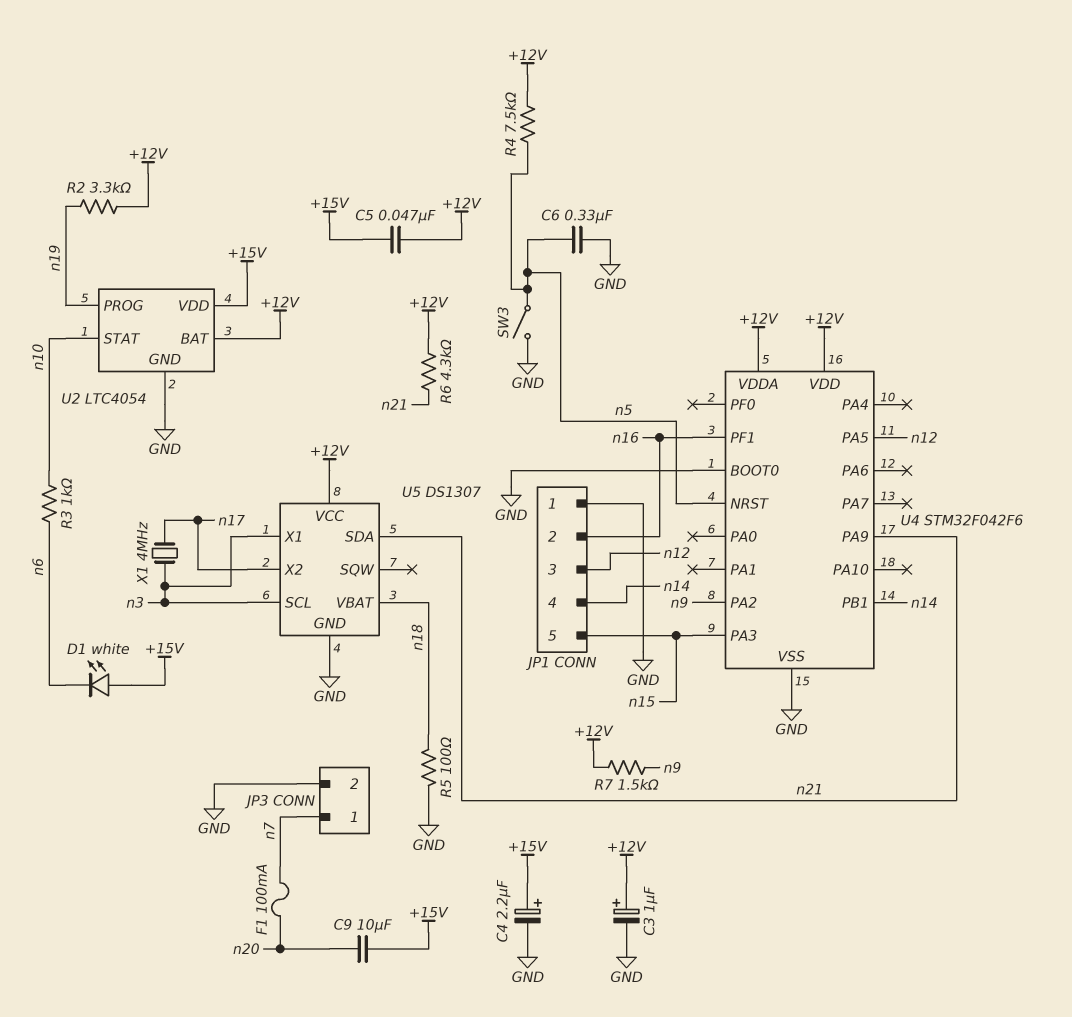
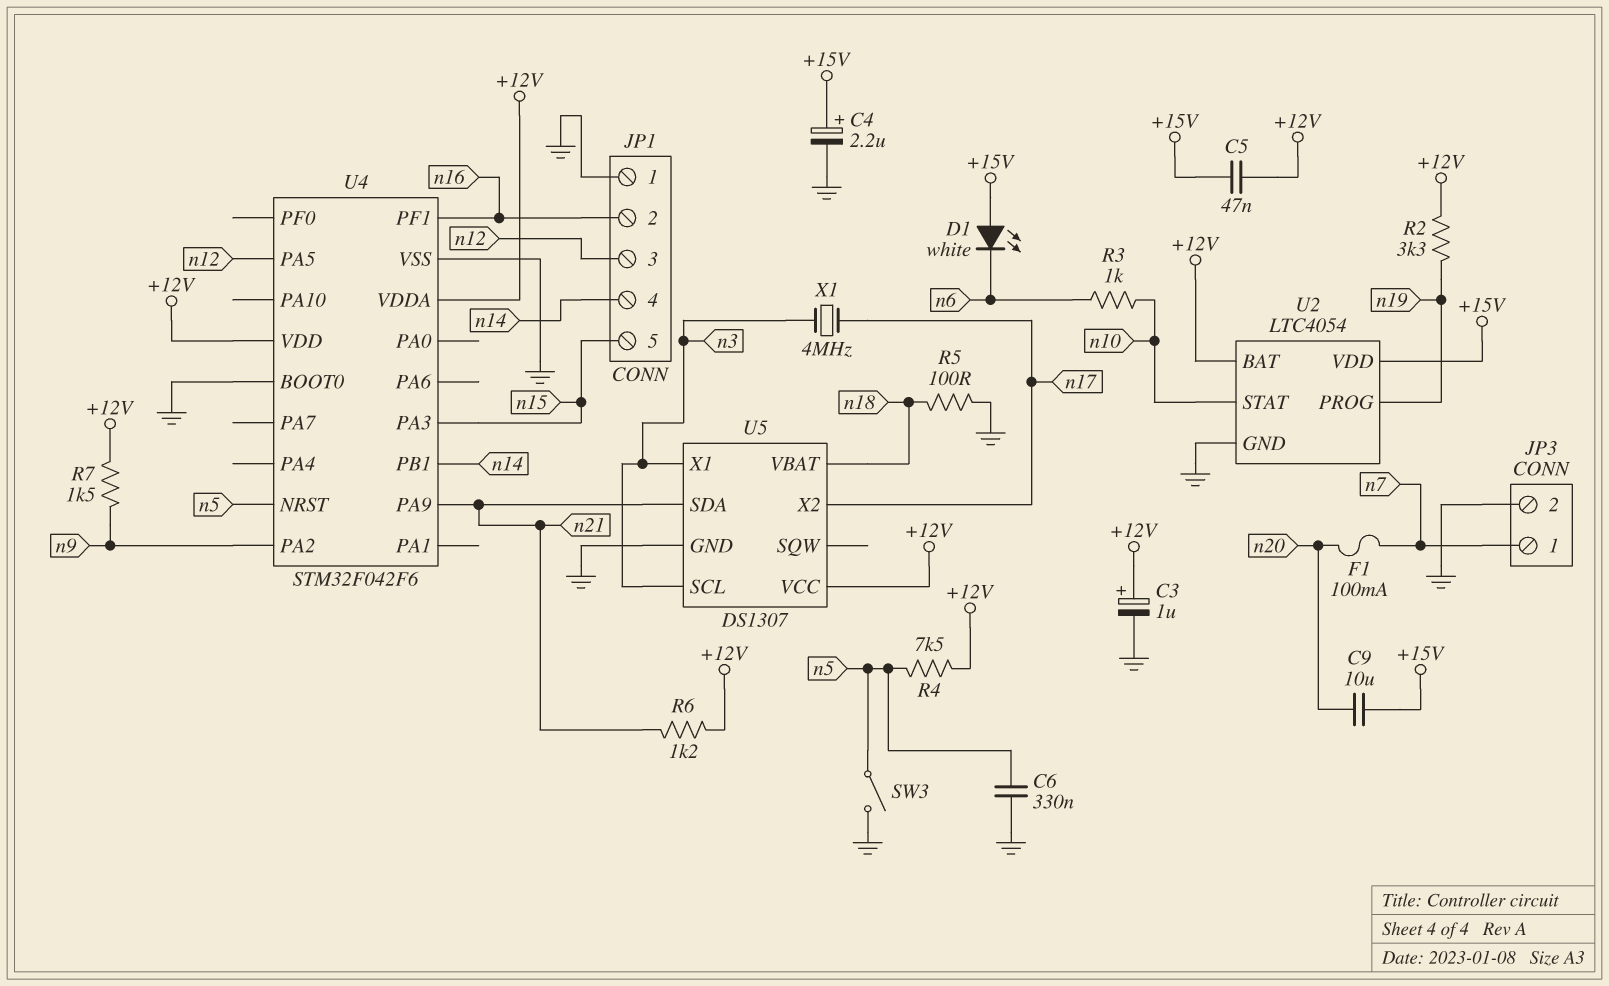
R6: 4.3k (+12V, n21) -> 1.2k (+12V, n21)

